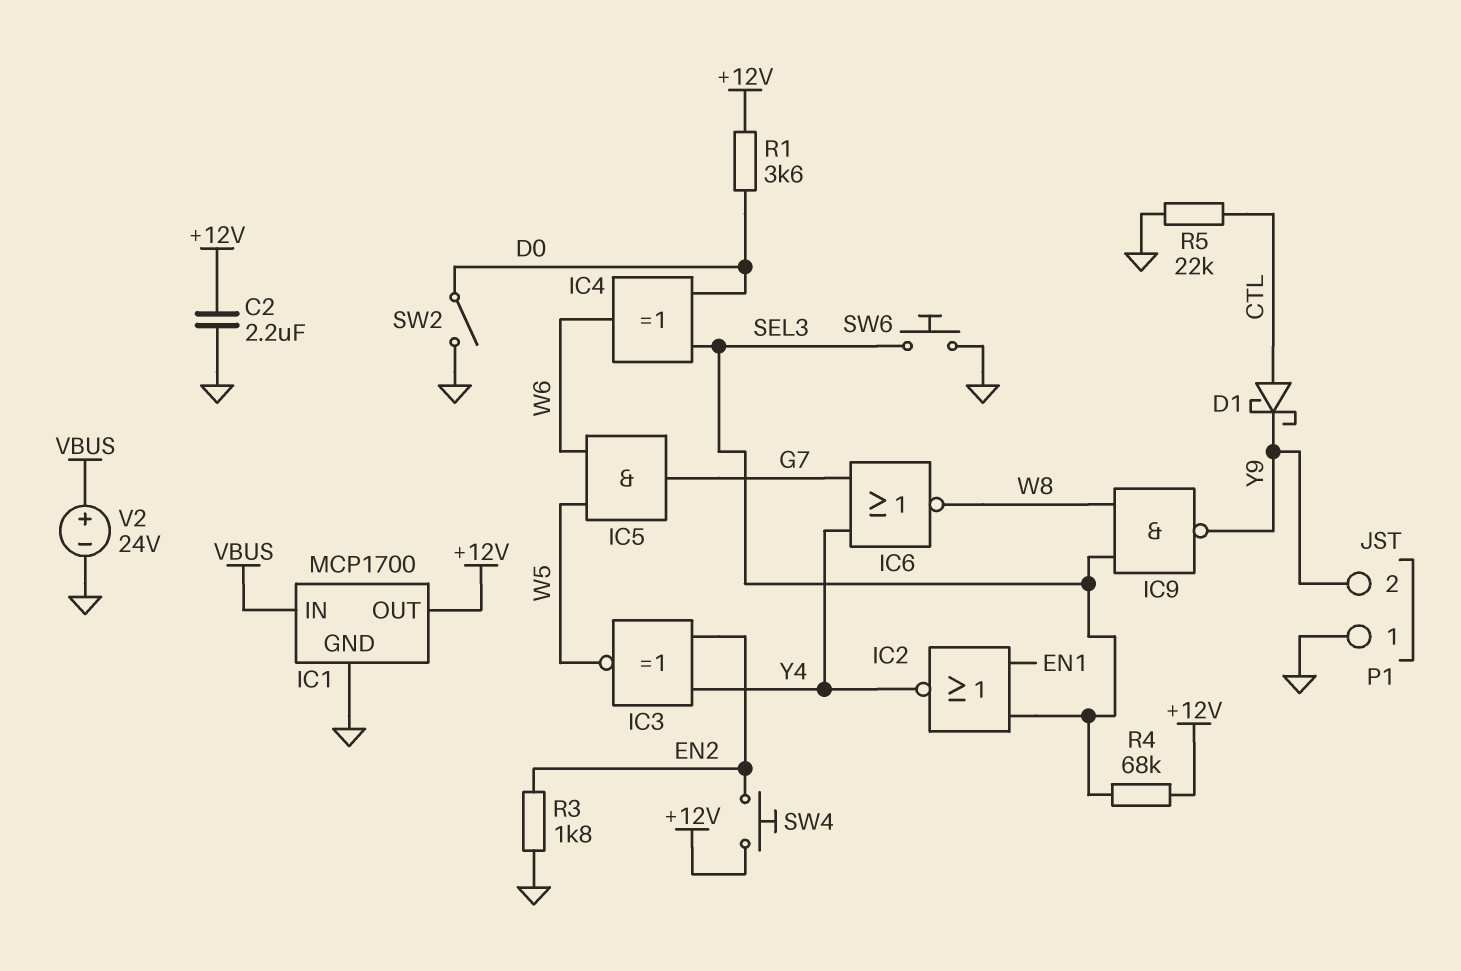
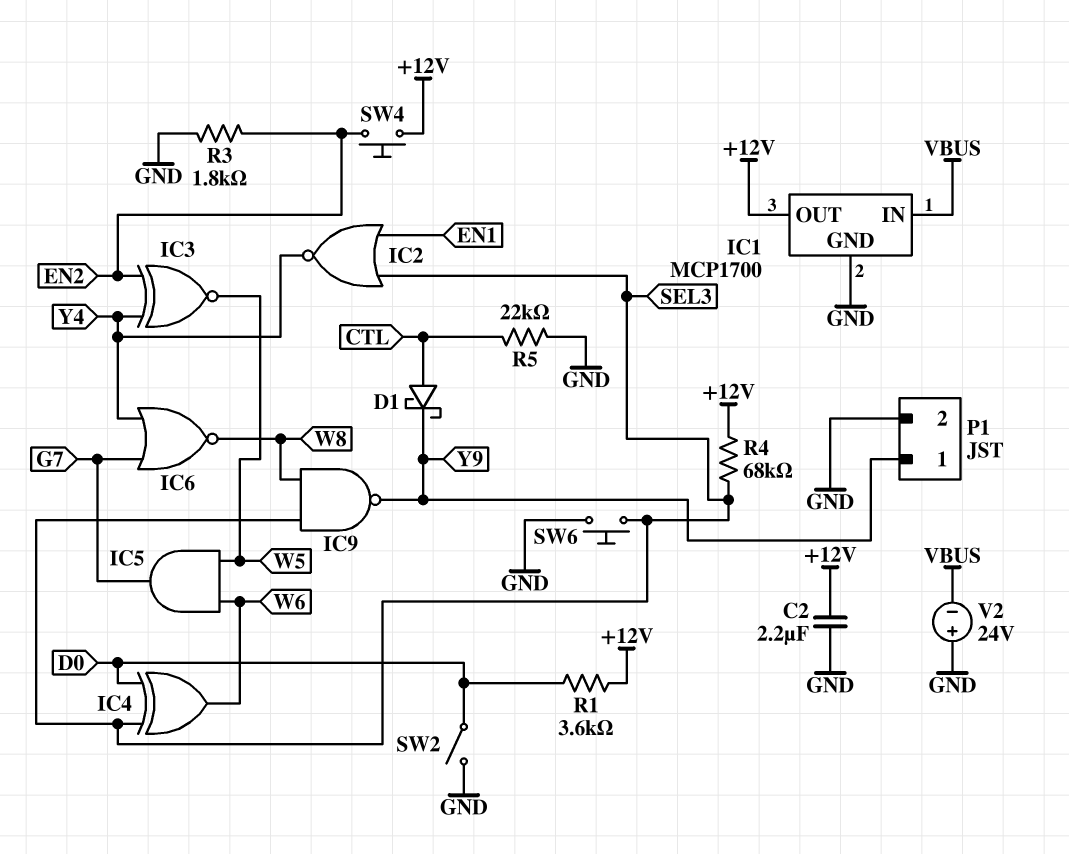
P1 pin 1: GND -> Y9
P1 pin 2: Y9 -> GND
V2: 24V (plus VBUS, minus GND) -> 24V (plus GND, minus VBUS)

